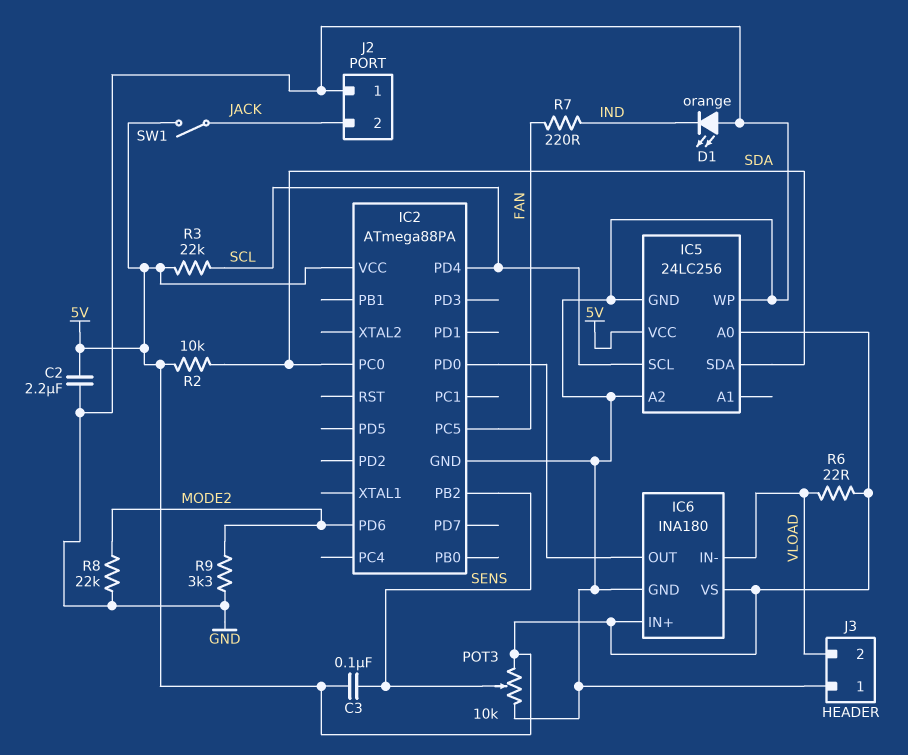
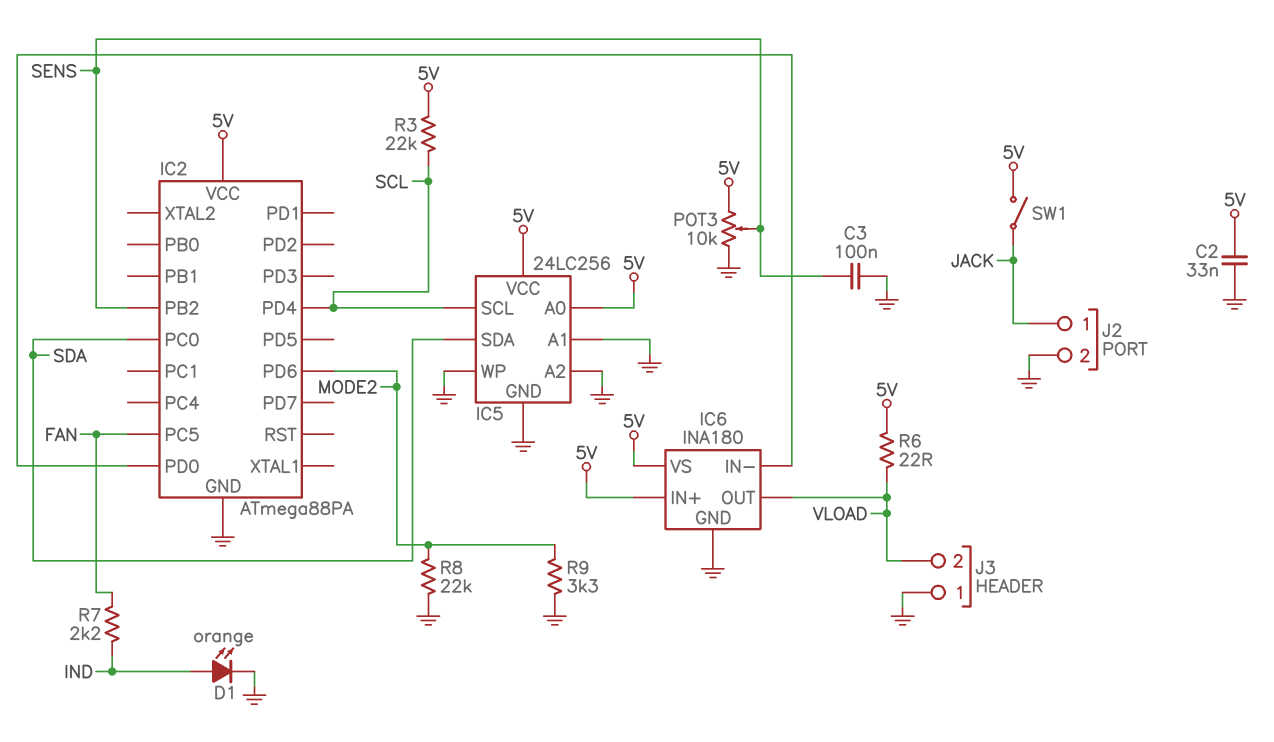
C2: 2.2uF (5V, GND) -> 33nF (5V, GND)
C3: 100nF (5V, SENS) -> 100nF (GND, SENS)
D1: LED orange (A GND, K IND) -> LED orange (A IND, K GND)
IC5 pin A1: none -> GND
IC6 pin IN-: VLOAD -> IC2/PD0
IC6 pin OUT: IC2/PD0 -> VLOAD
J2 pin 1: GND -> JACK
J2 pin 2: JACK -> GND
R2: 10k (5V, SDA) -> none
R7: 220 (FAN, IND) -> 2.2k (FAN, IND)

